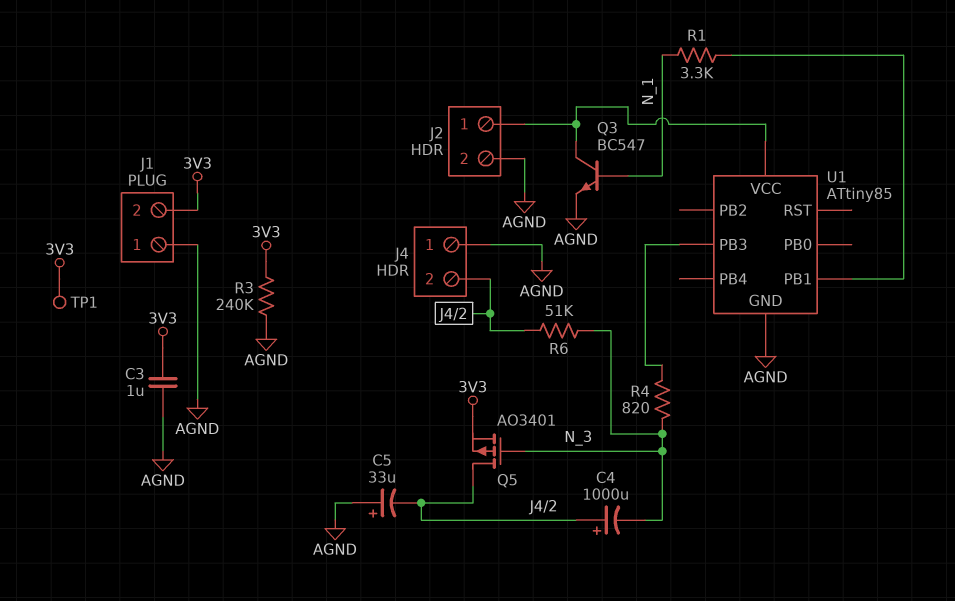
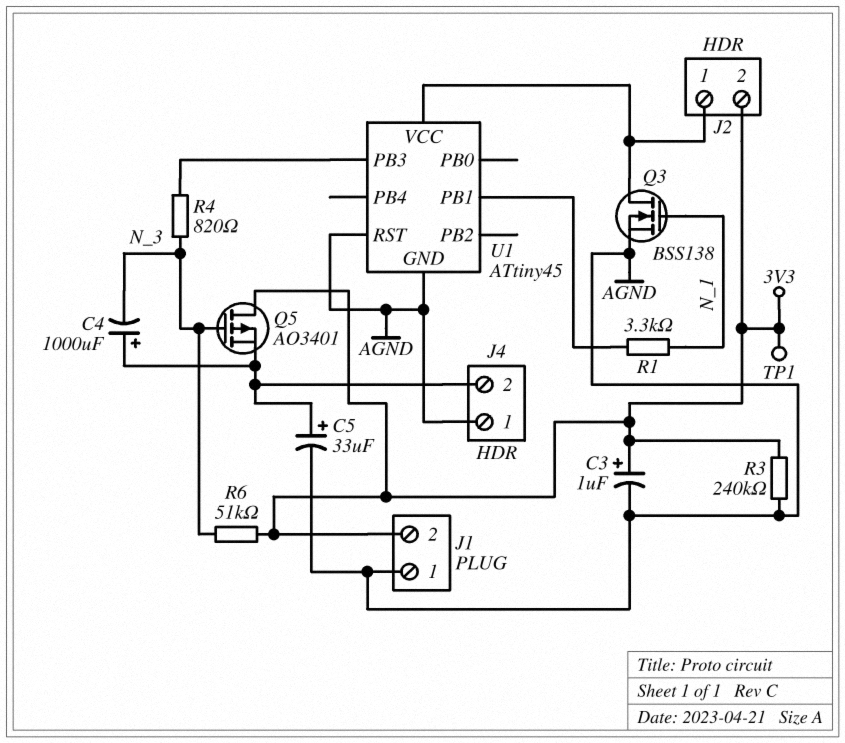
C3: 1uF (3V3, AGND) -> 1uF (plus 3V3, minus AGND)
C5: 33uF (plus AGND, minus J4/2) -> 33uF (plus J4/2, minus AGND)
J2 pin 2: AGND -> 3V3
Q3: NPN BC547 (B N_1, C J2/1, E AGND) -> NMOS BSS138 (G N_1, D J2/1, S AGND)
Q5: PMOS AO3401 (G N_3, D J4/2, S 3V3) -> PMOS AO3401 (G N_3, D 3V3, S J4/2)
R6: 51k (J4/2, N_3) -> 51k (3V3, N_3)
U1: ATtiny85 -> ATtiny45
U1 pin RST: none -> AGND

